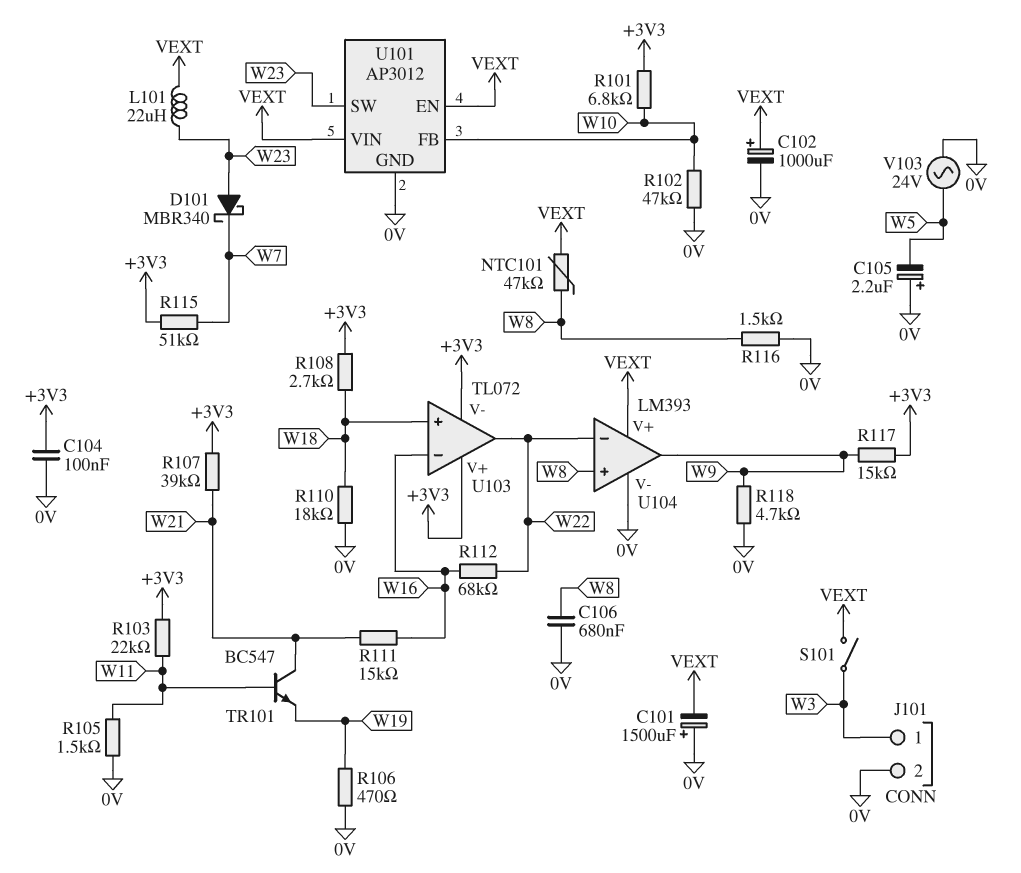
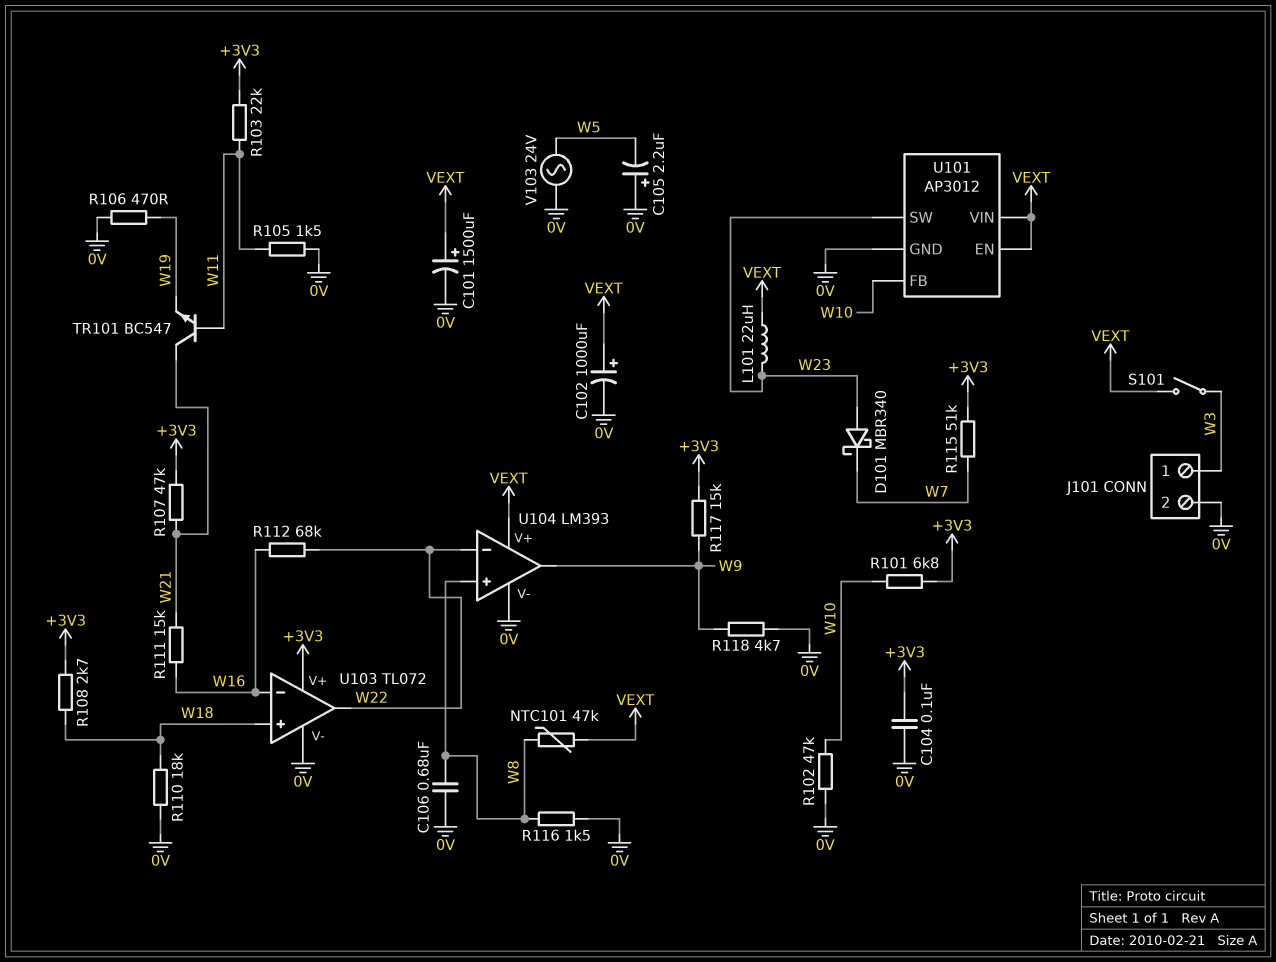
C101: 1500uF (plus 0V, minus VEXT) -> 1500uF (plus VEXT, minus 0V)
R107: 39k (+3V3, W21) -> 47k (+3V3, W21)
U103 pin V-: +3V3 -> 0V

